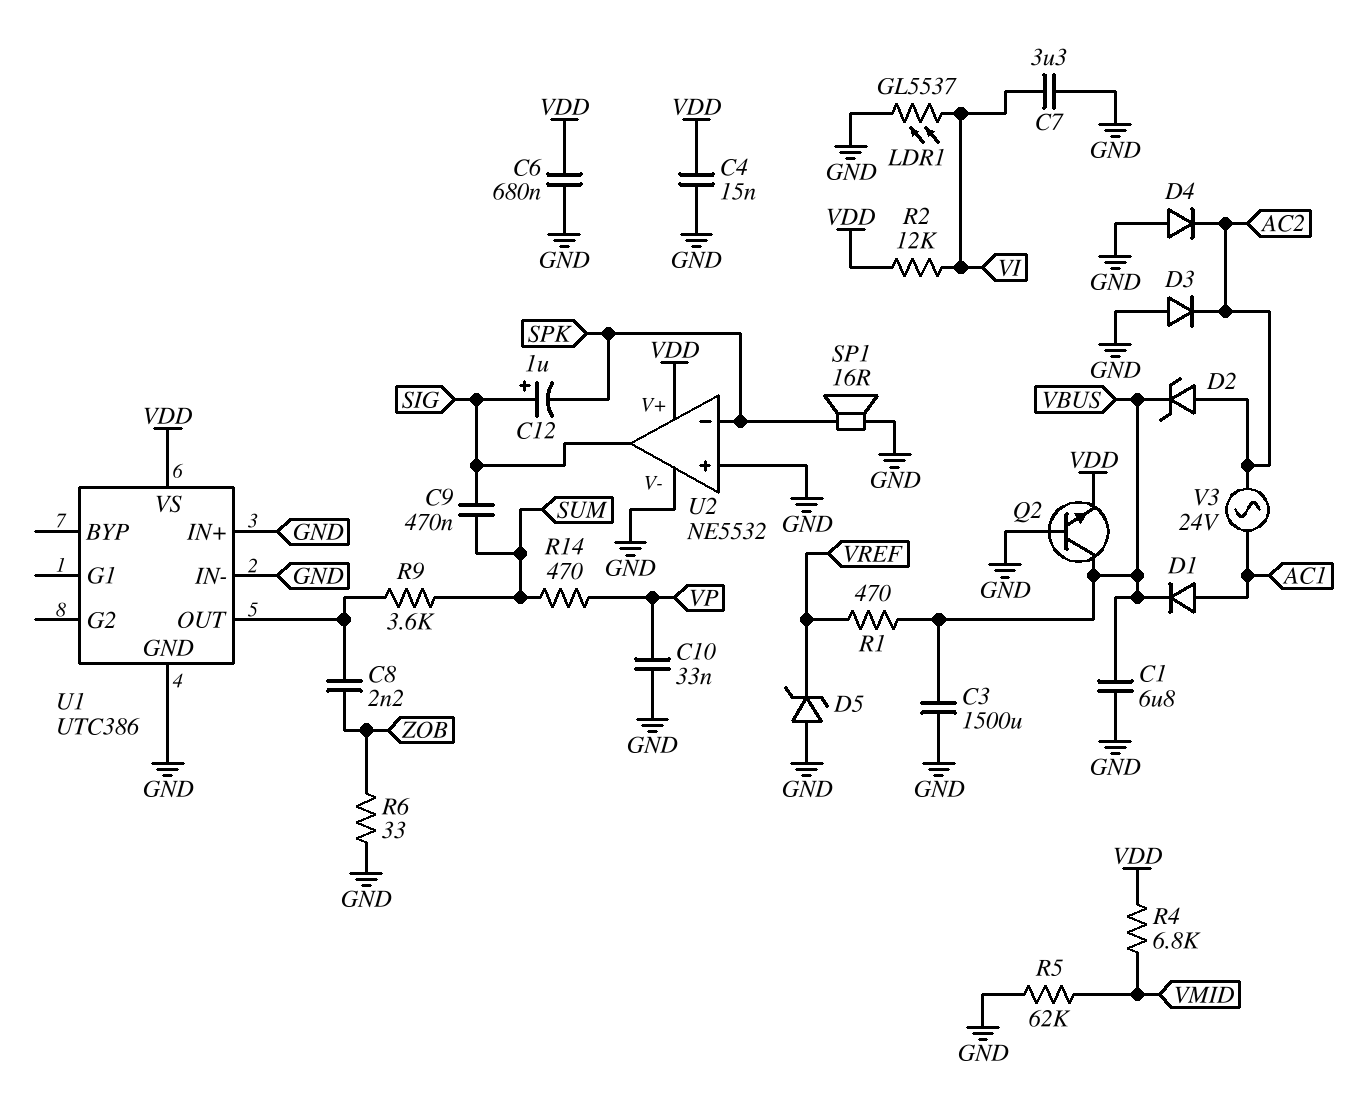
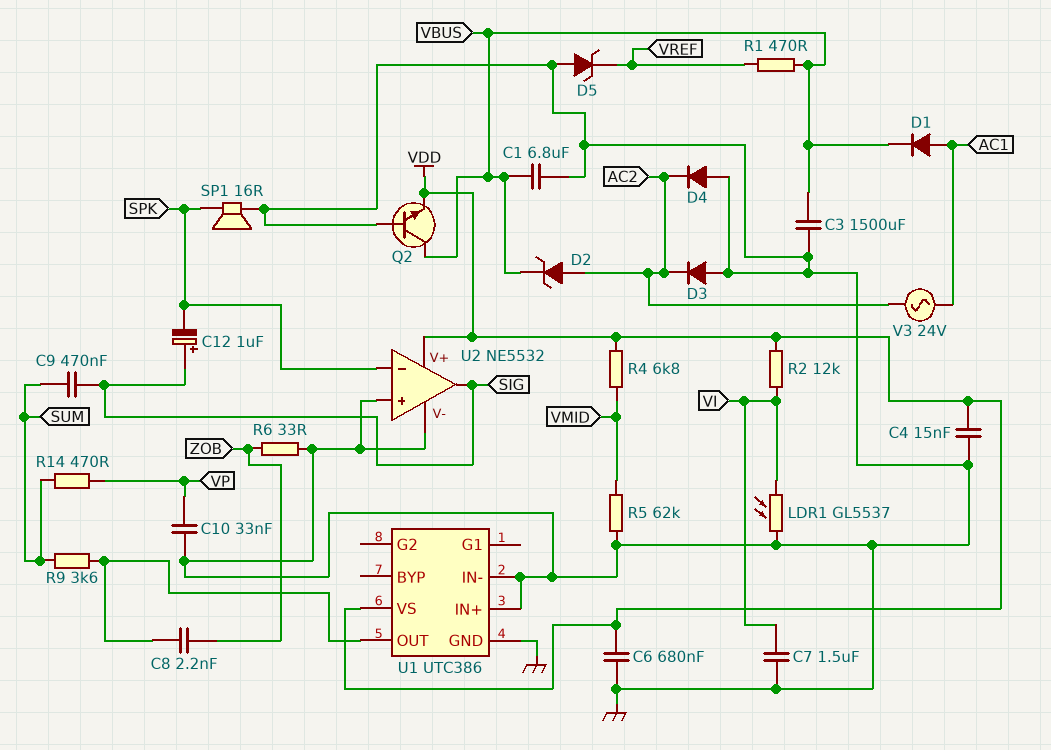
C7: 3.3uF (GND, VI) -> 1.5uF (GND, VI)

